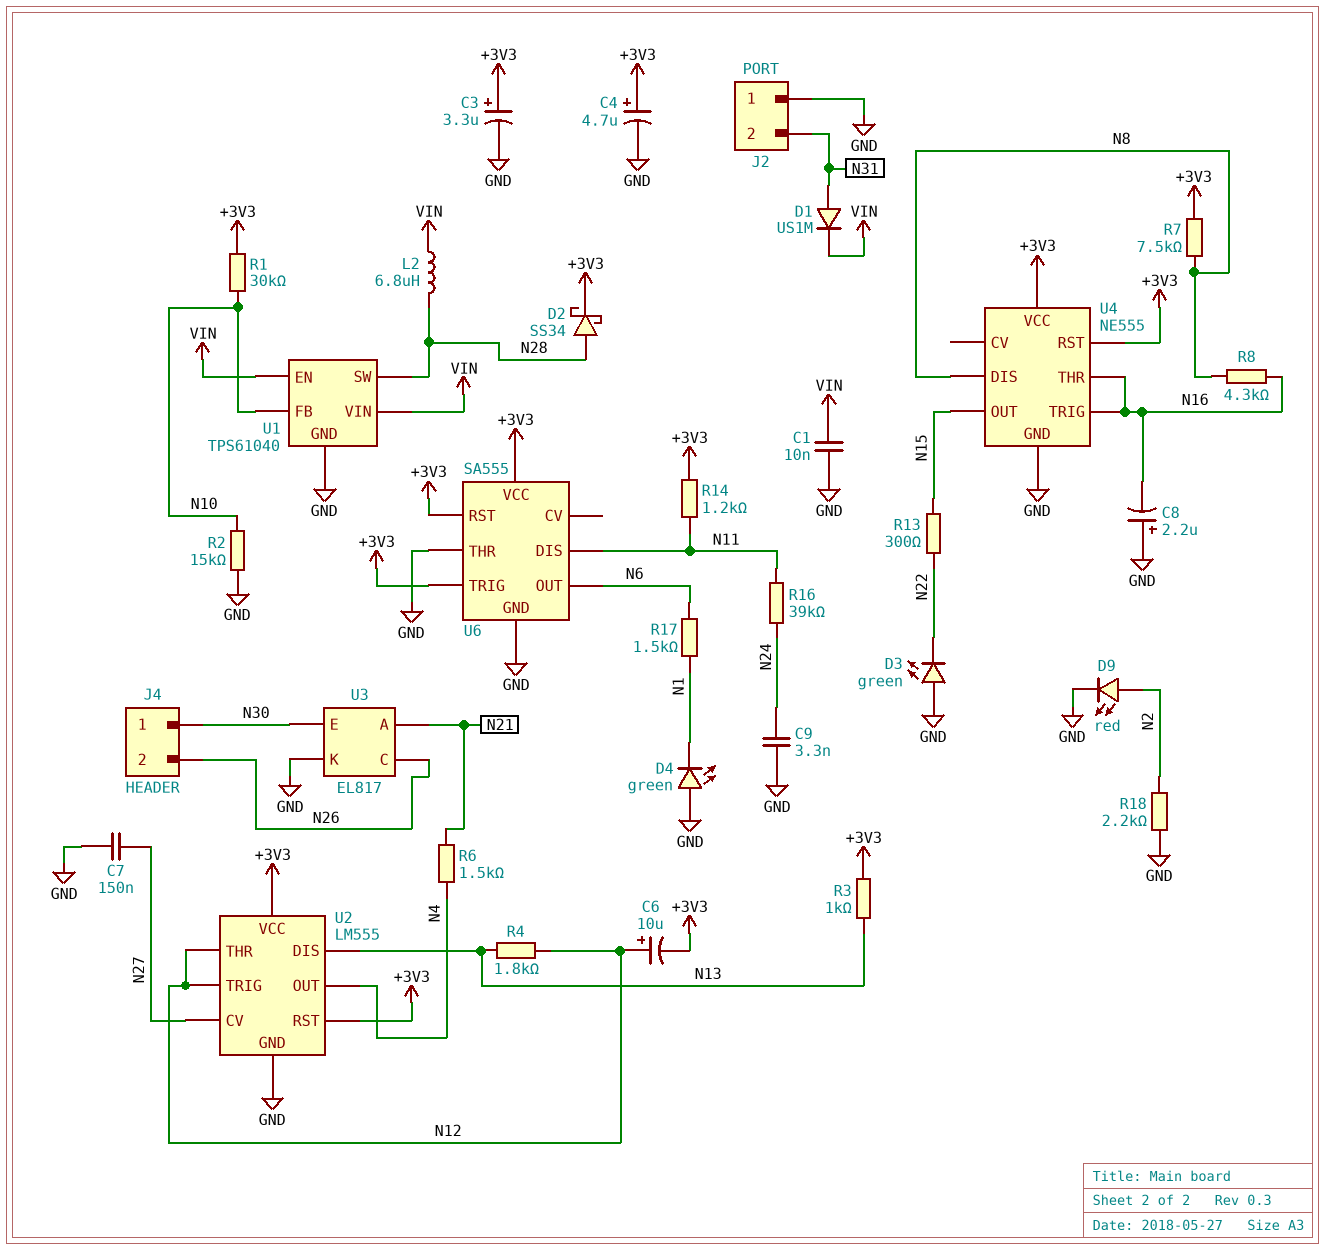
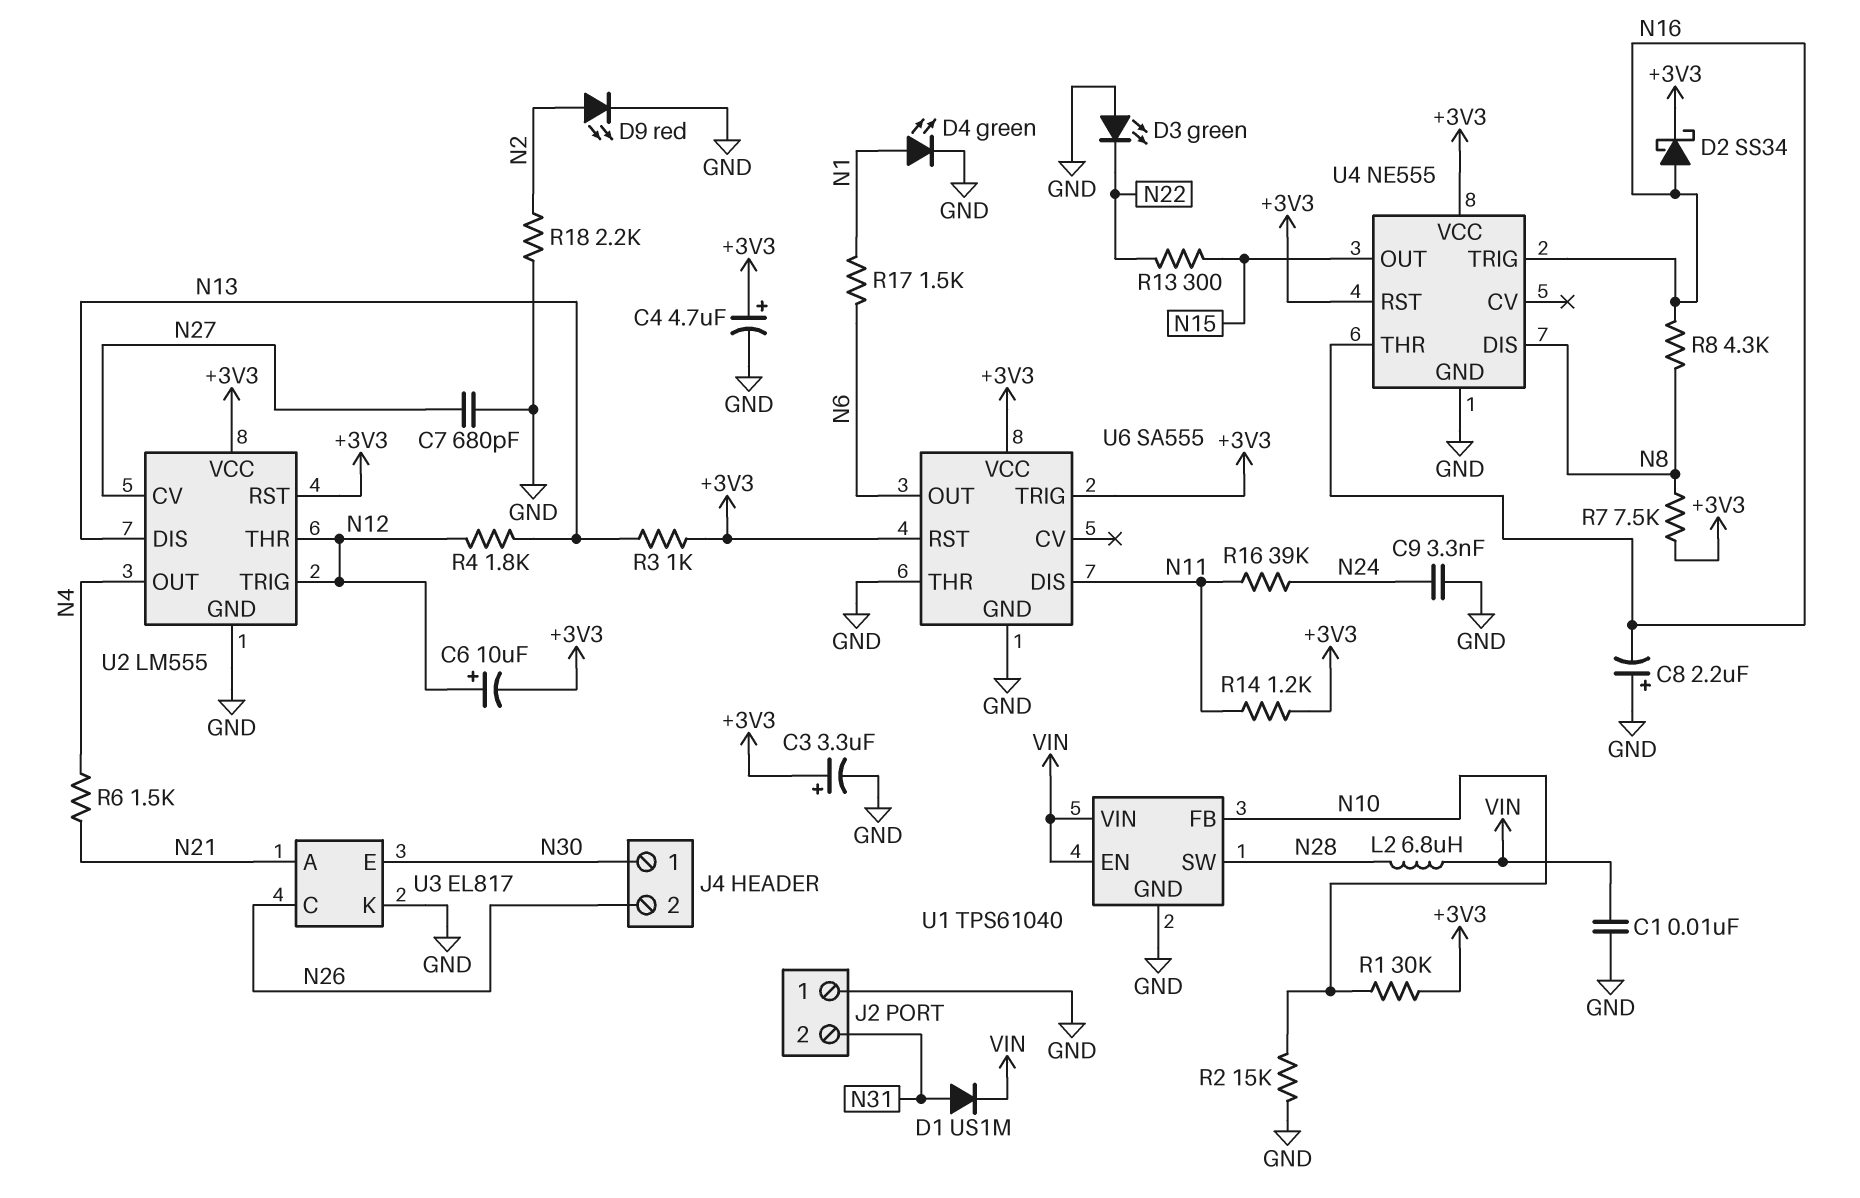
C7: 150nF (GND, N27) -> 680pF (GND, N27)
D2: schottky SS34 (A N28, K +3V3) -> schottky SS34 (A N16, K +3V3)
D4: LED green (A GND, K N1) -> LED green (A N1, K GND)

